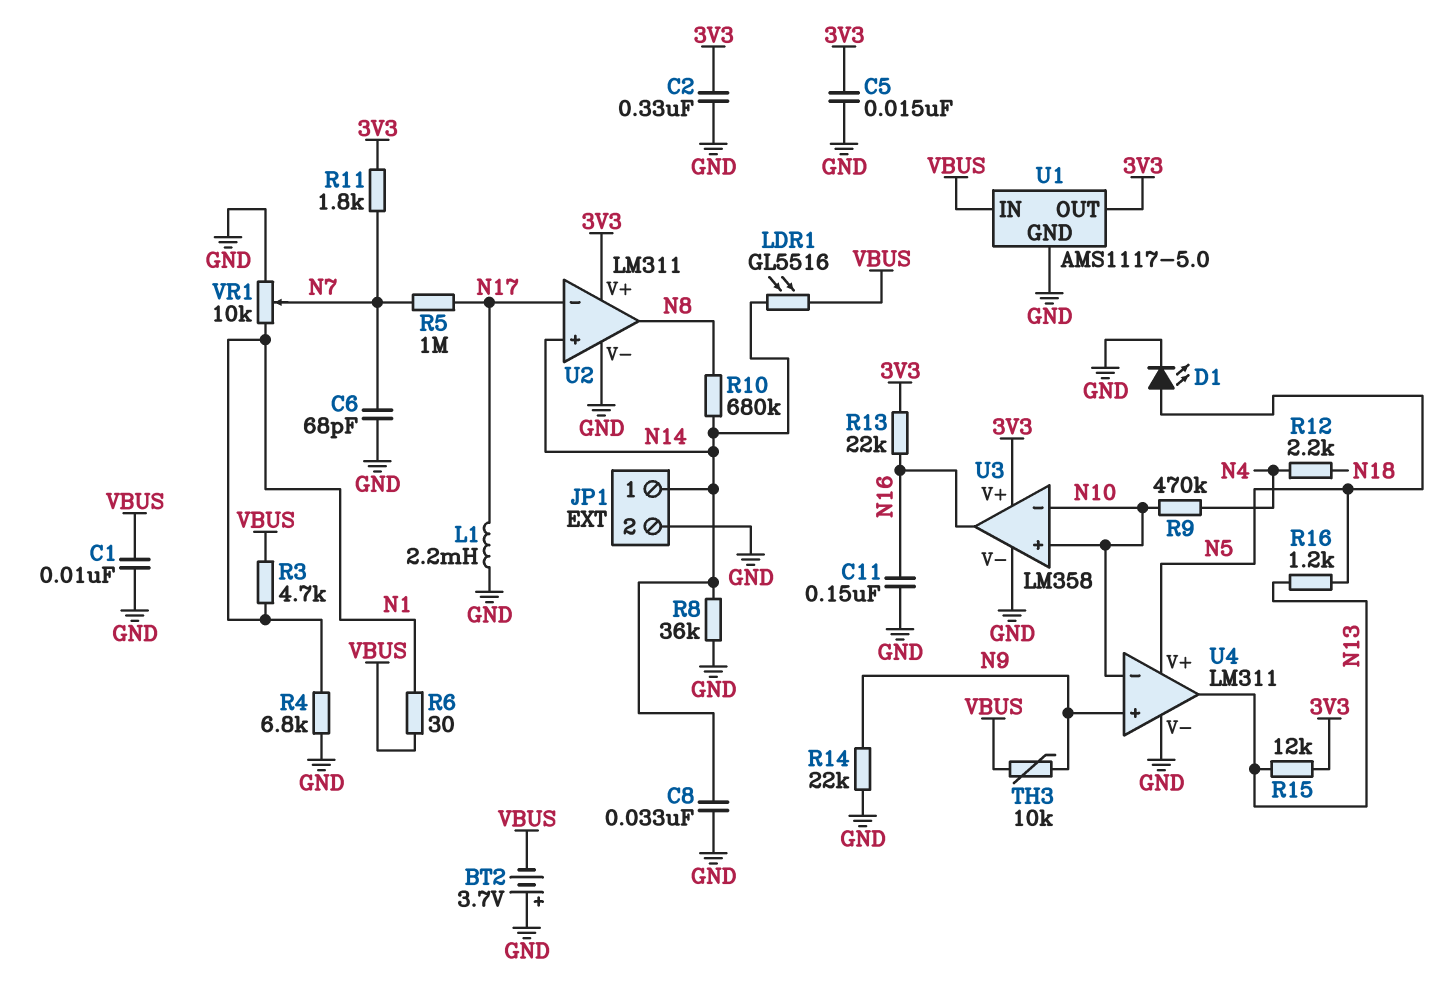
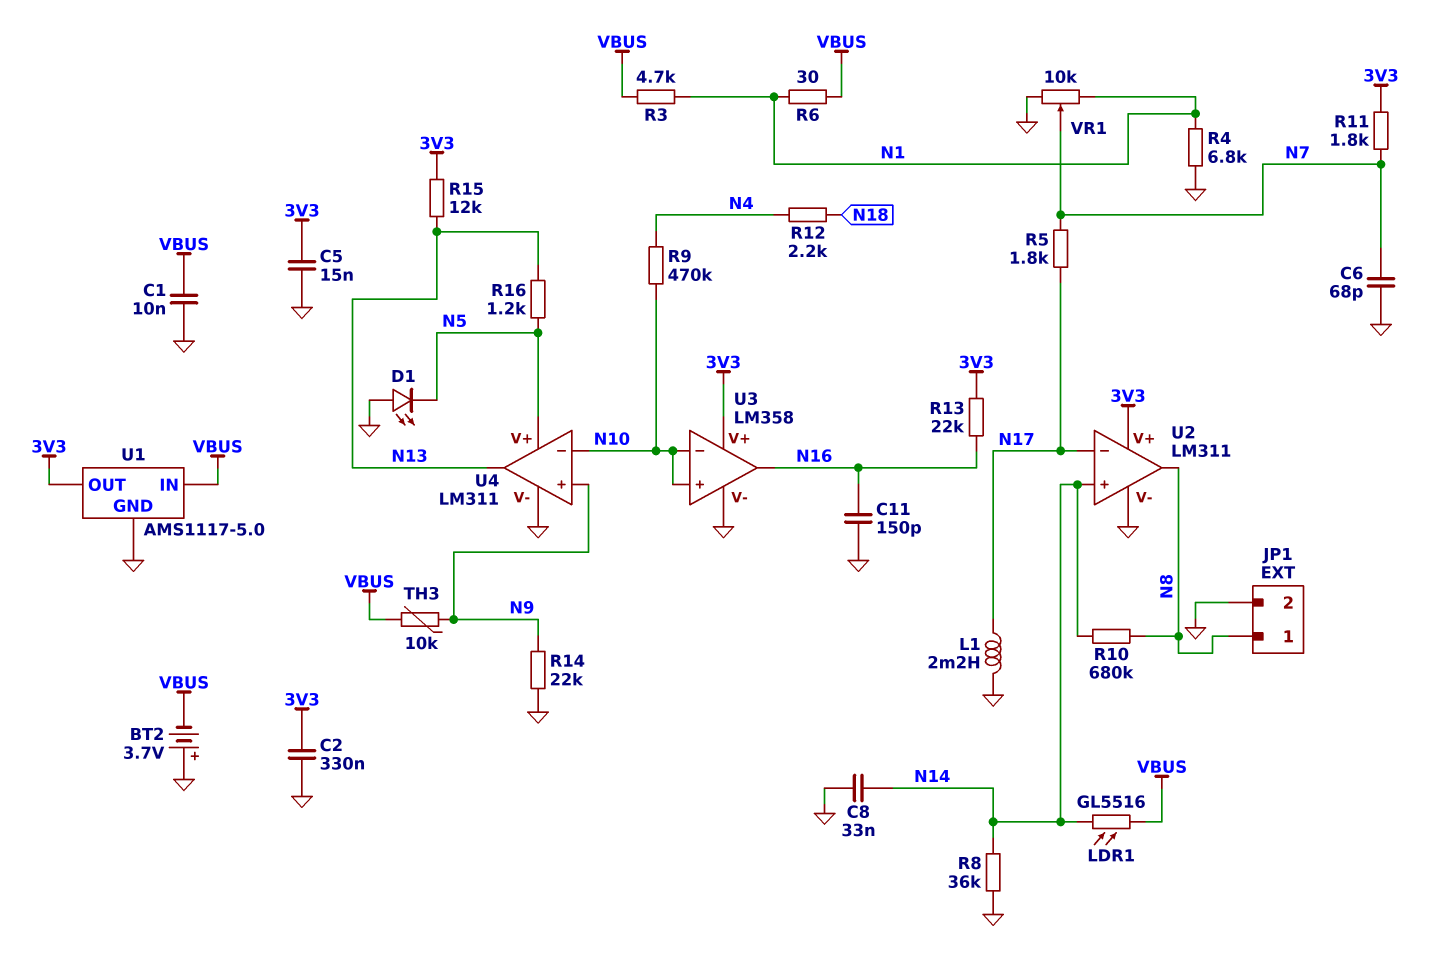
C11: 150nF (GND, N16) -> 150pF (GND, N16)
D1: LED (A N5, K GND) -> LED (A GND, K N5)
JP1 pin 1: N14 -> N8
R5: 1M (N7, N17) -> 1.8k (N7, N17)

